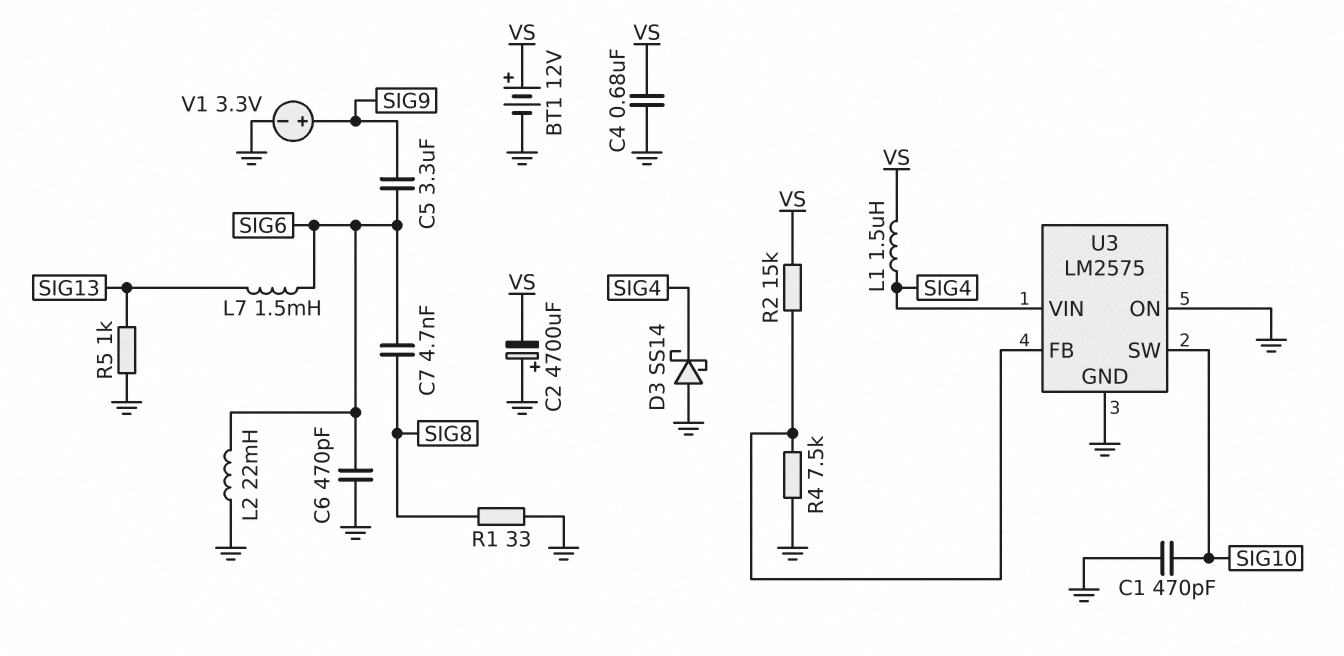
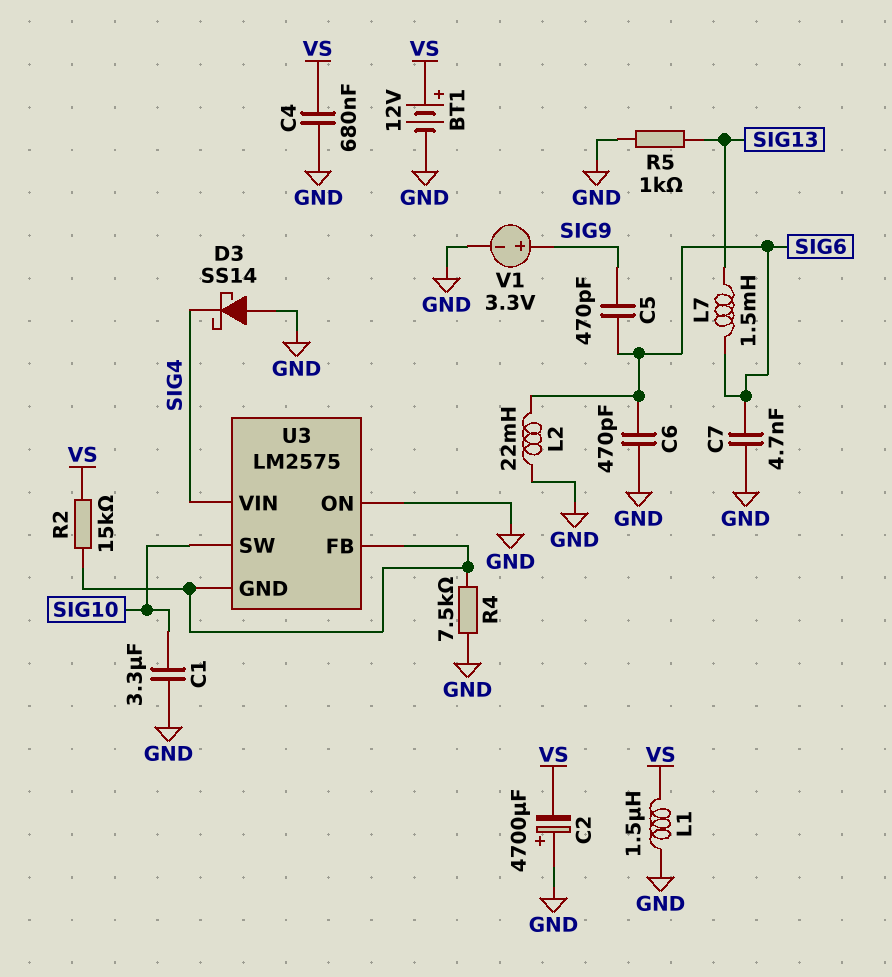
C1: 470pF (GND, SIG10) -> 3.3uF (GND, SIG10)
C5: 3.3uF (SIG6, SIG9) -> 470pF (SIG6, SIG9)
C7: 4.7nF (SIG6, SIG8) -> 4.7nF (GND, SIG6)
L1: 1.5uH (SIG4, VS) -> 1.5uH (GND, VS)
R1: 33 (GND, SIG8) -> none
U3 pin GND: GND -> U3/FB

